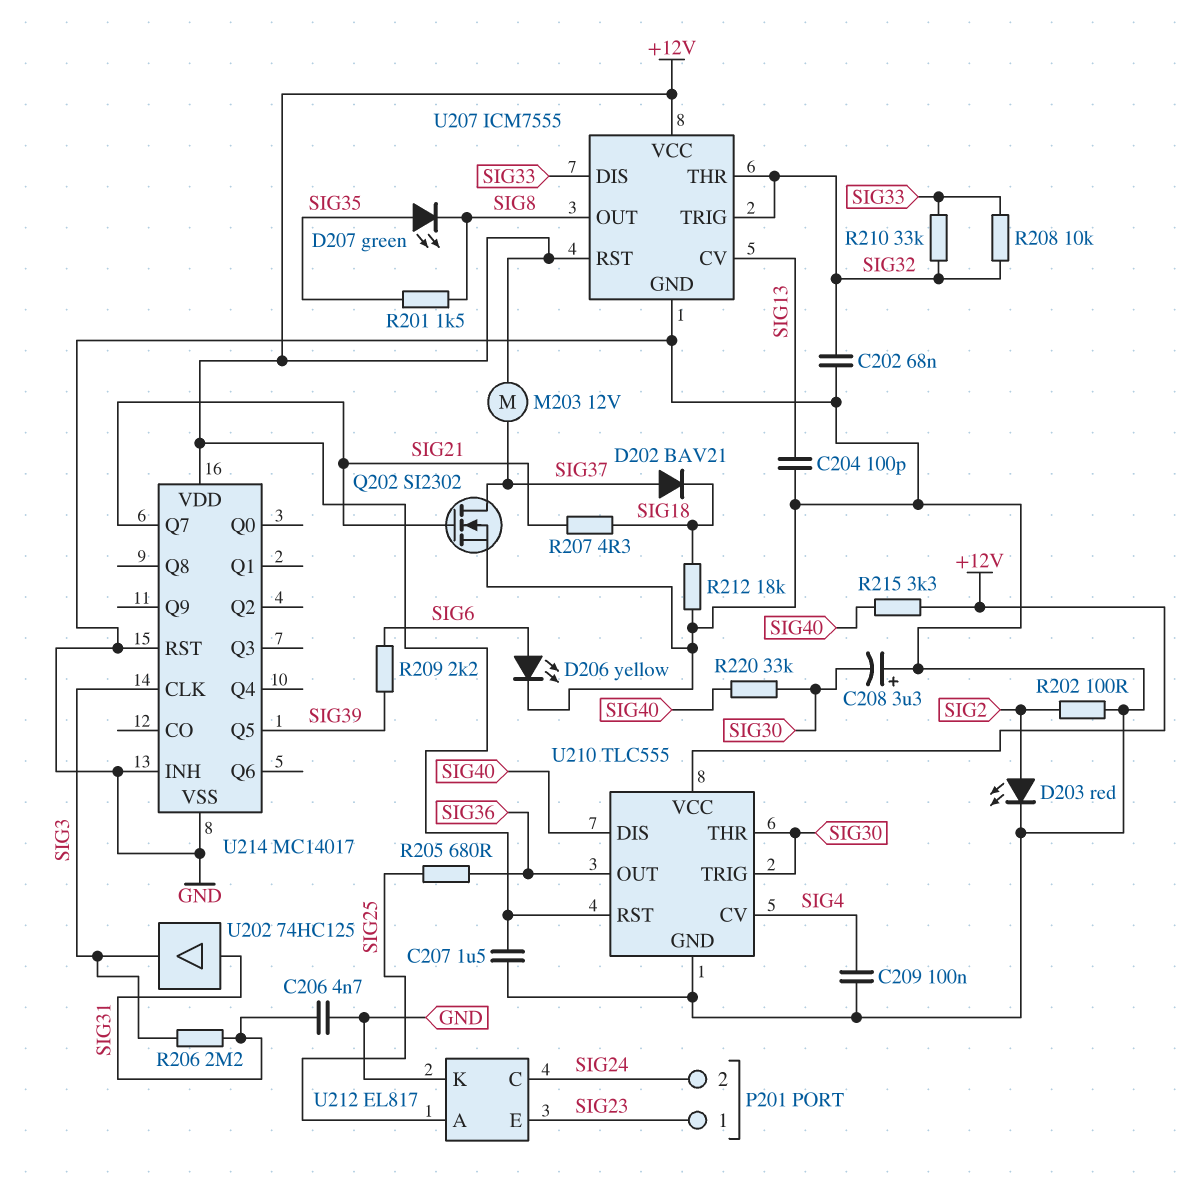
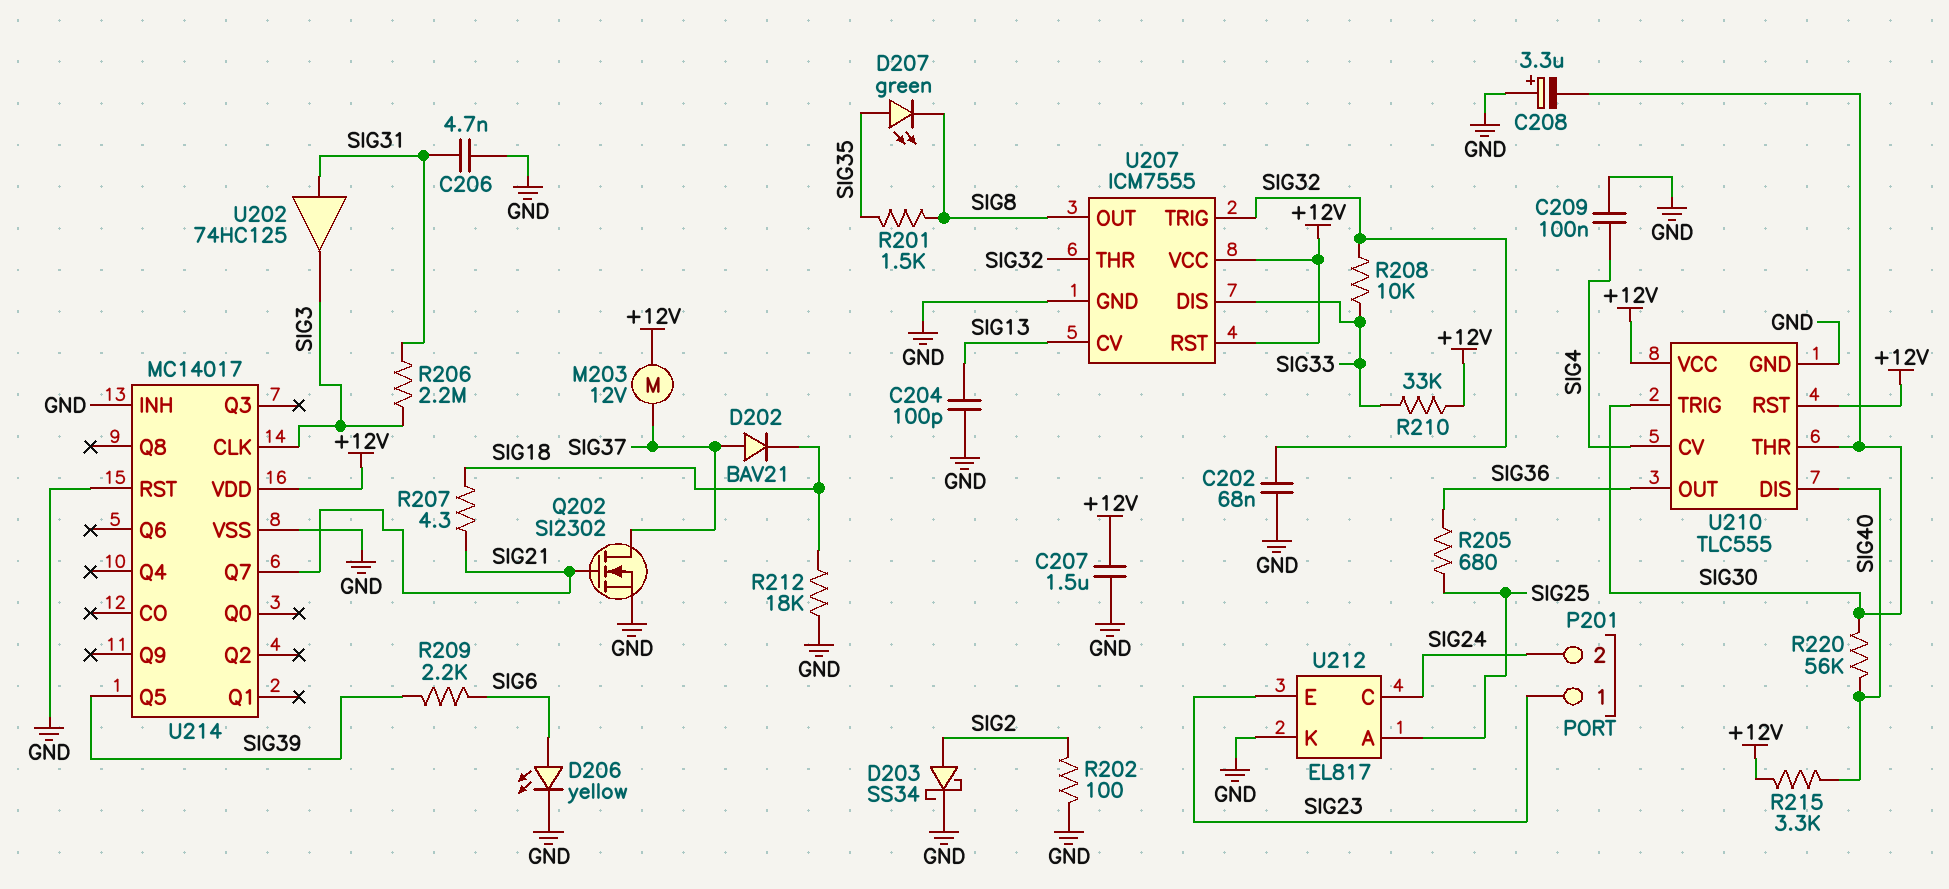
D203: LED red (A SIG2, K GND) -> schottky SS34 (A SIG2, K GND)
R210: 33k (SIG32, SIG33) -> 33k (+12V, SIG33)
R220: 33k (SIG30, SIG40) -> 56k (SIG30, SIG40)

